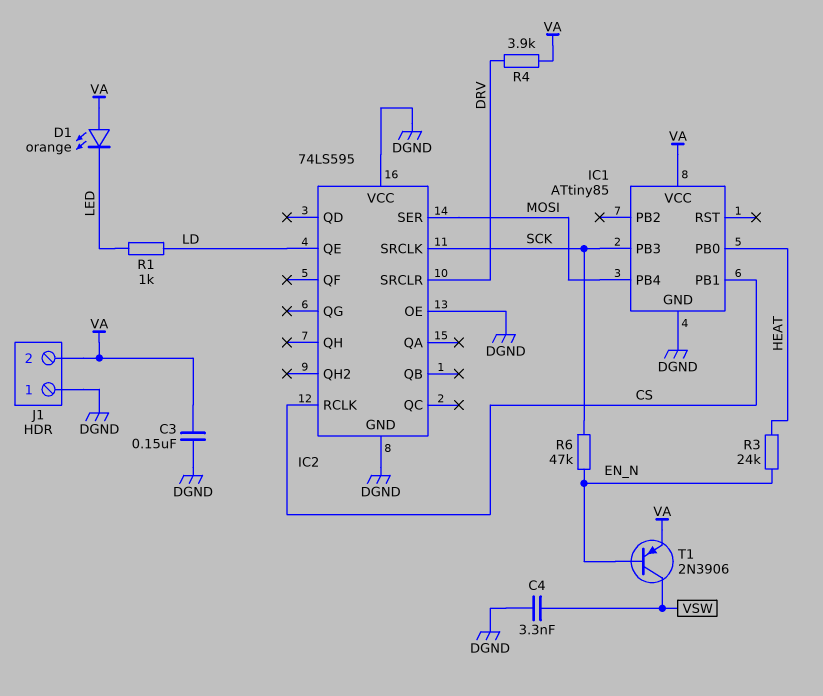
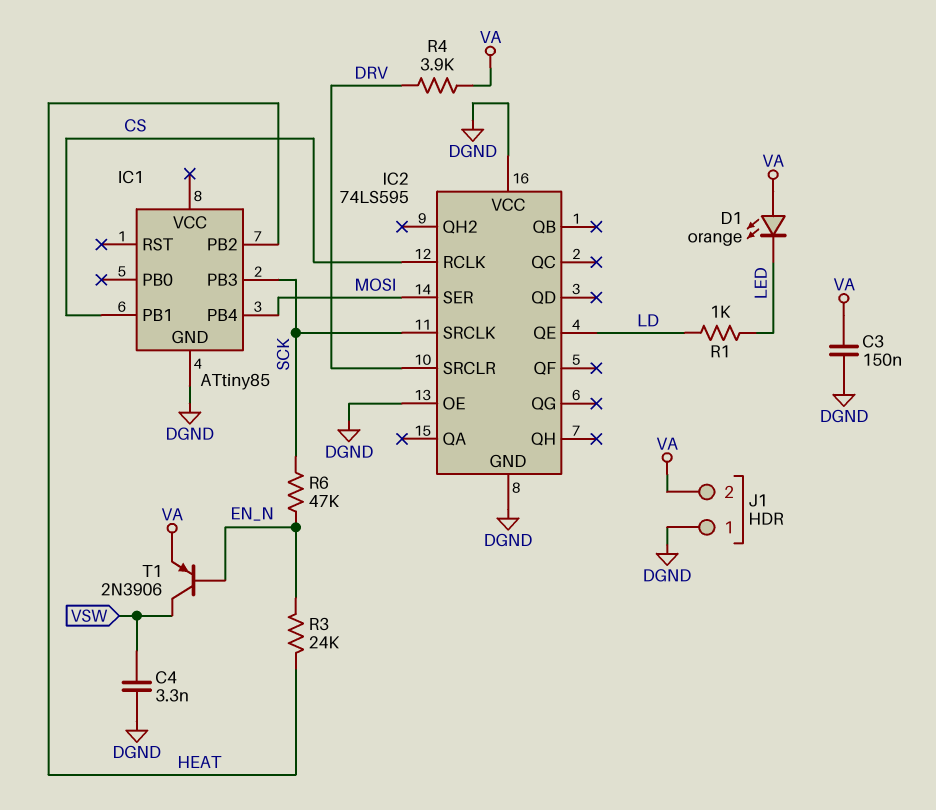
IC1 pin PB0: HEAT -> none
IC1 pin PB2: none -> HEAT
IC1 pin VCC: VA -> none

